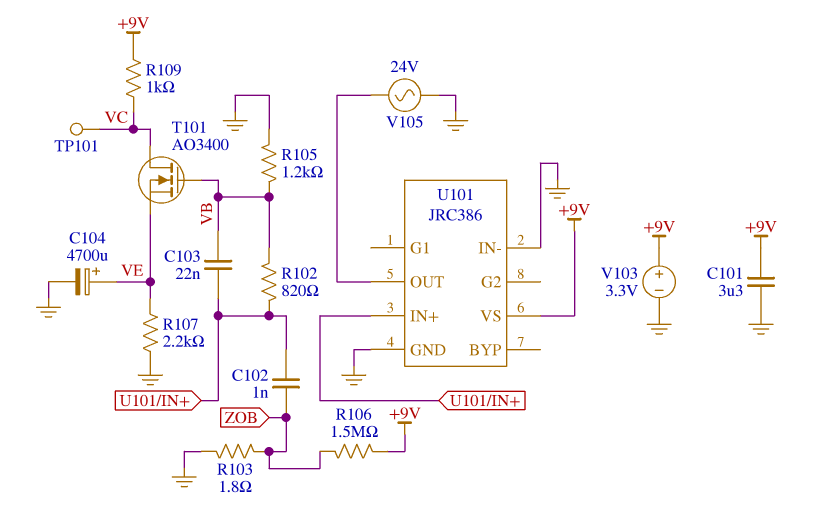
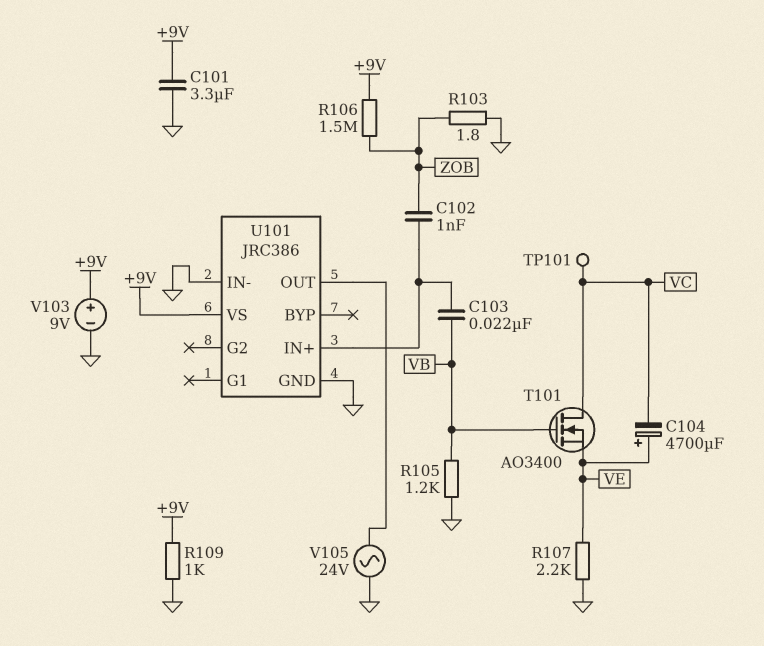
C104: 4700uF (plus VE, minus GND) -> 4700uF (plus VE, minus VC)
R102: 820 (U101/IN+, VB) -> none
R109: 1k (+9V, VC) -> 1k (+9V, GND)
V103: 3.3V (plus +9V, minus GND) -> 9V (plus +9V, minus GND)

